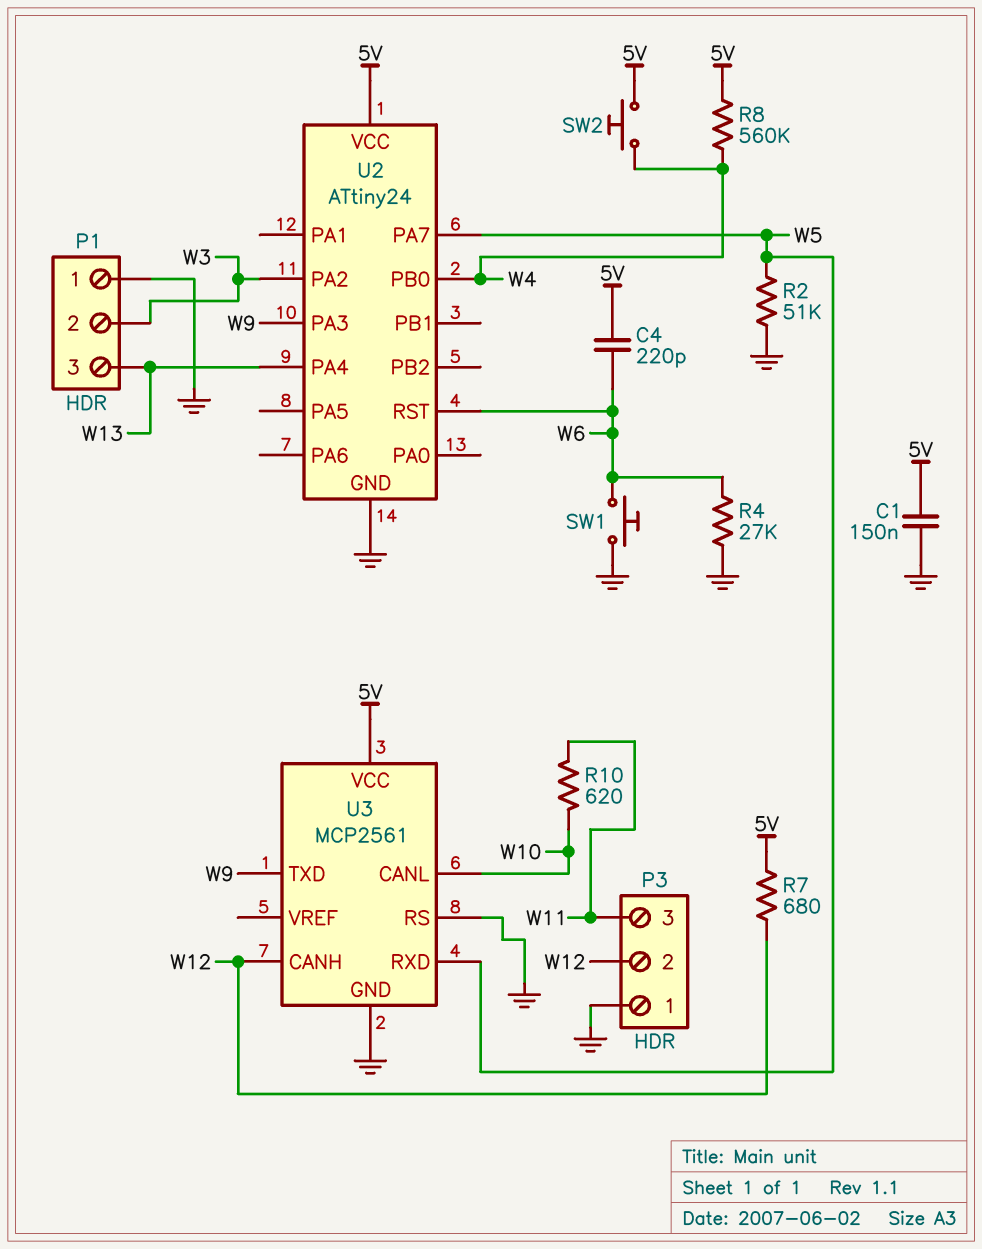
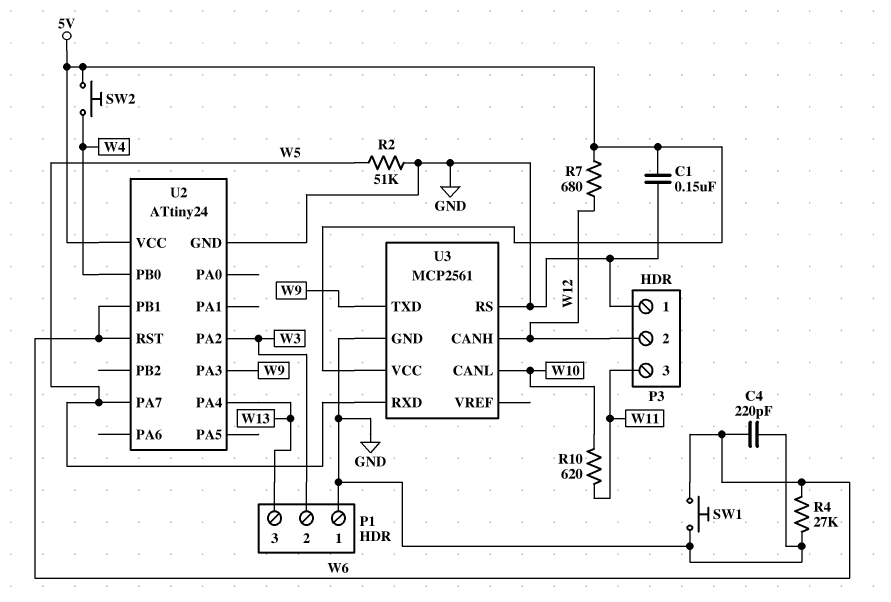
C4: 220pF (5V, W6) -> 220pF (GND, W6)
R8: 560k (5V, W4) -> none
U2 pin PB1: none -> W6

